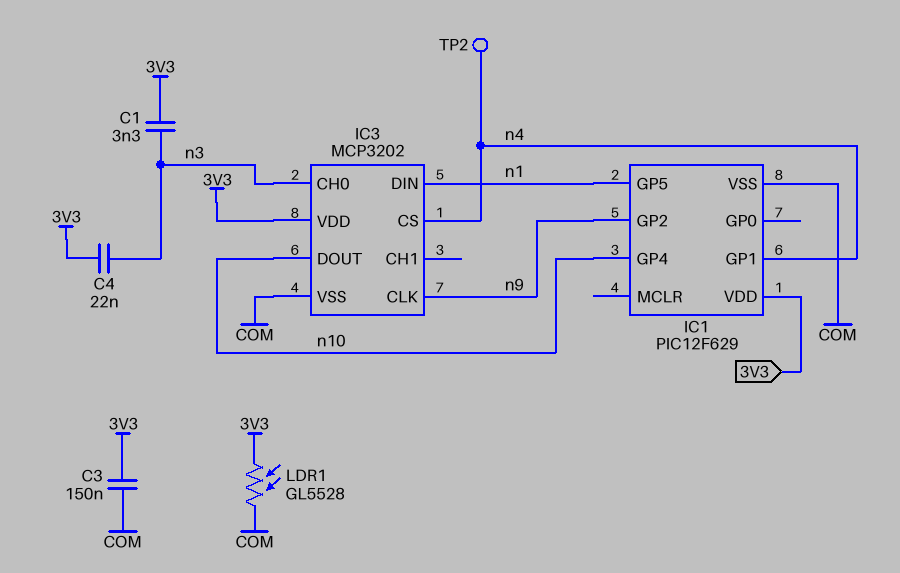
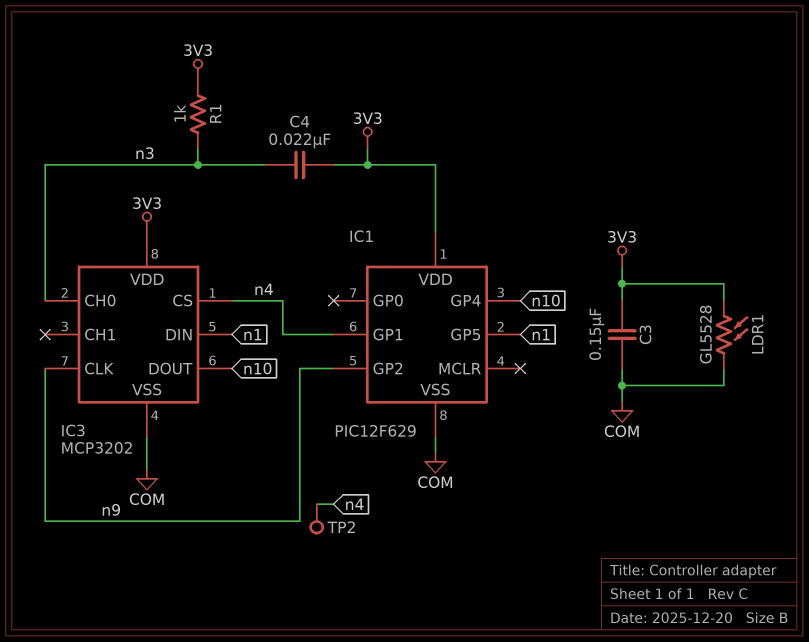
C1: 3.3nF (3V3, n3) -> none
R1: none -> 1k (3V3, n3)

